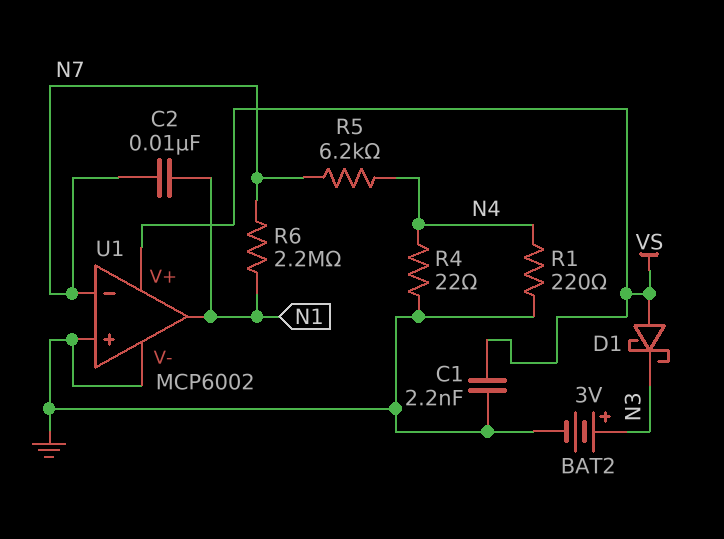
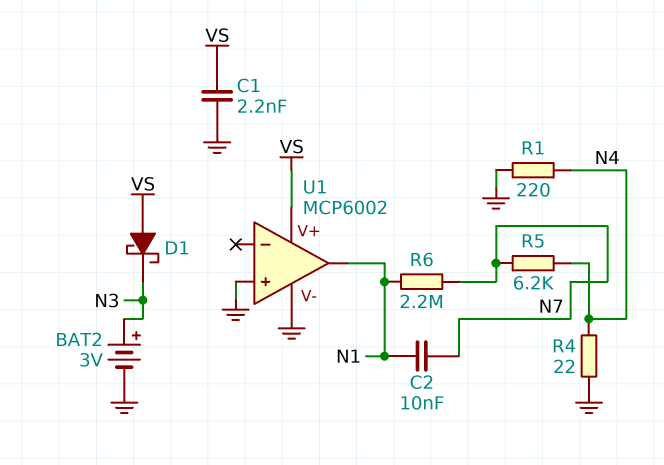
U1 pin in-: N7 -> none

